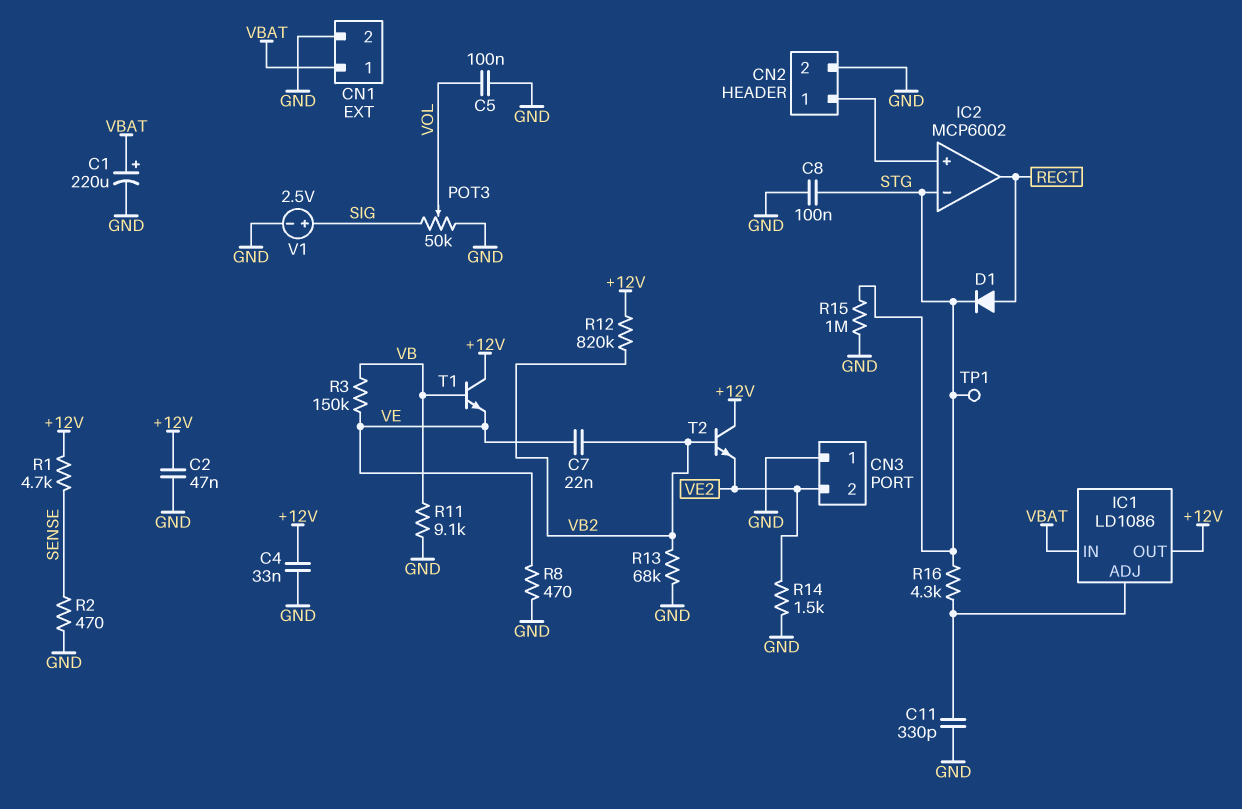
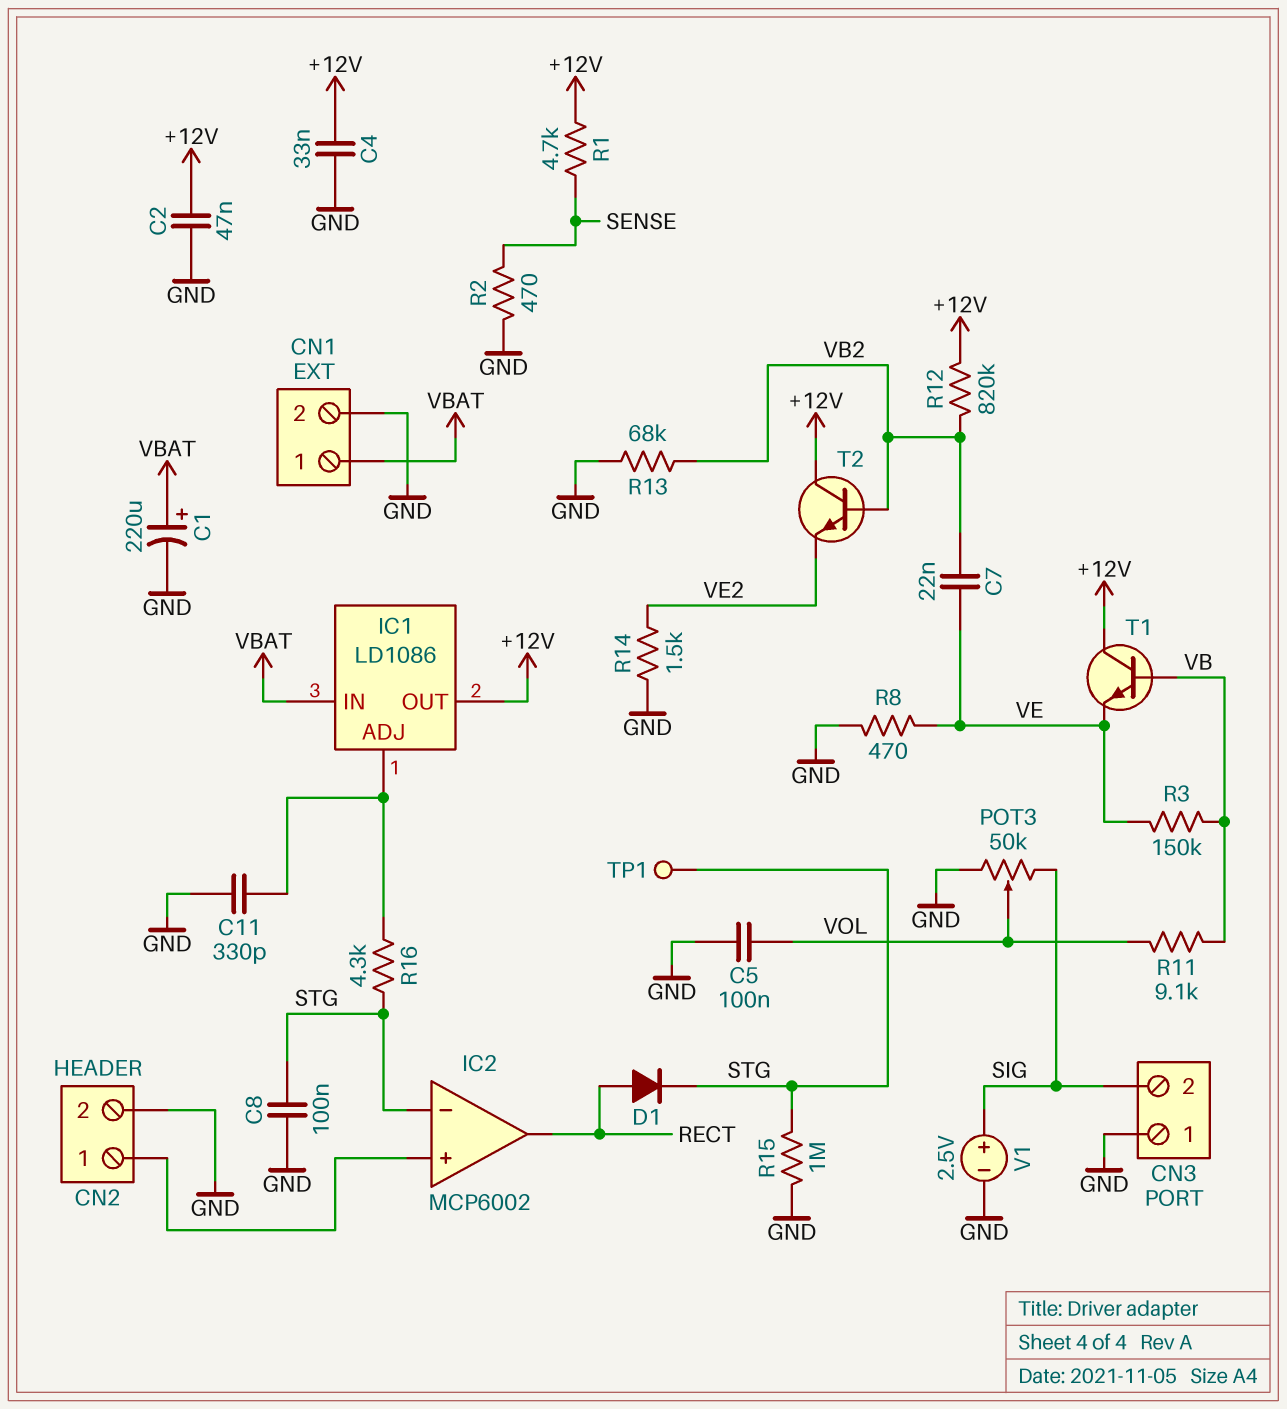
CN3 pin 2: VE2 -> SIG
R11: 9.1k (GND, VB) -> 9.1k (VB, VOL)

